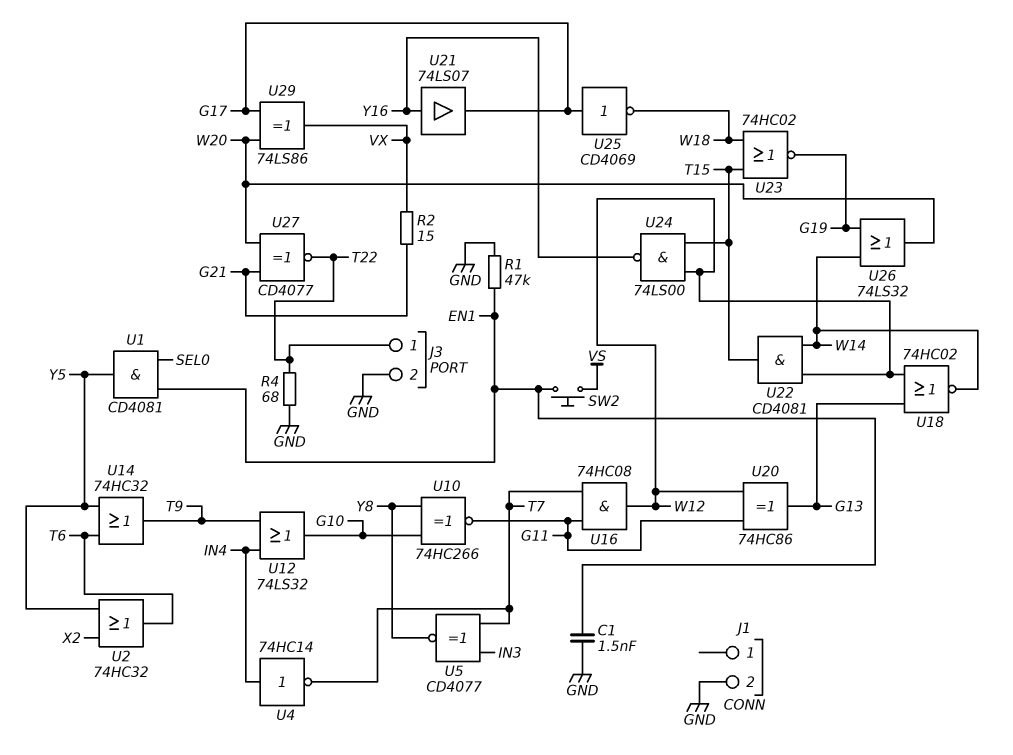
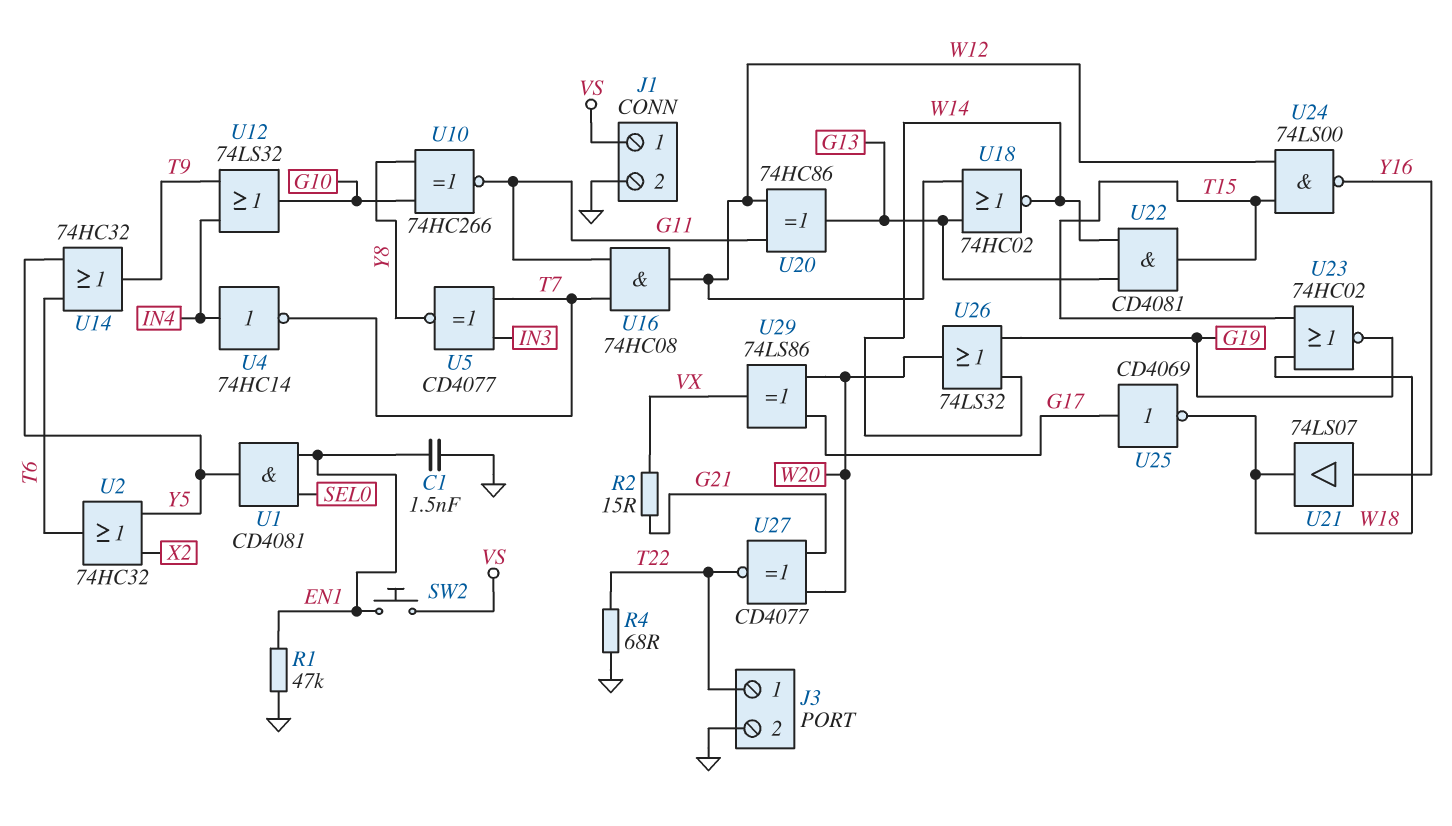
J1 pin 1: none -> VS
U21: buffer 74LS07 (in Y16, out G17) -> buffer 74LS07 (in Y16, out W18)
U22: AND CD4081 (in W12, in W14, out T15) -> AND CD4081 (in G13, in W14, out T15)

